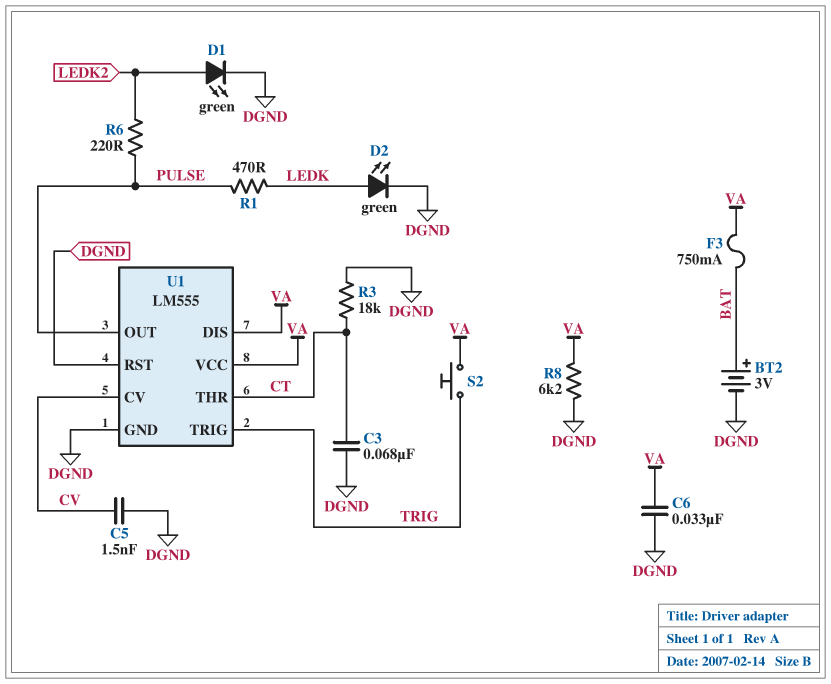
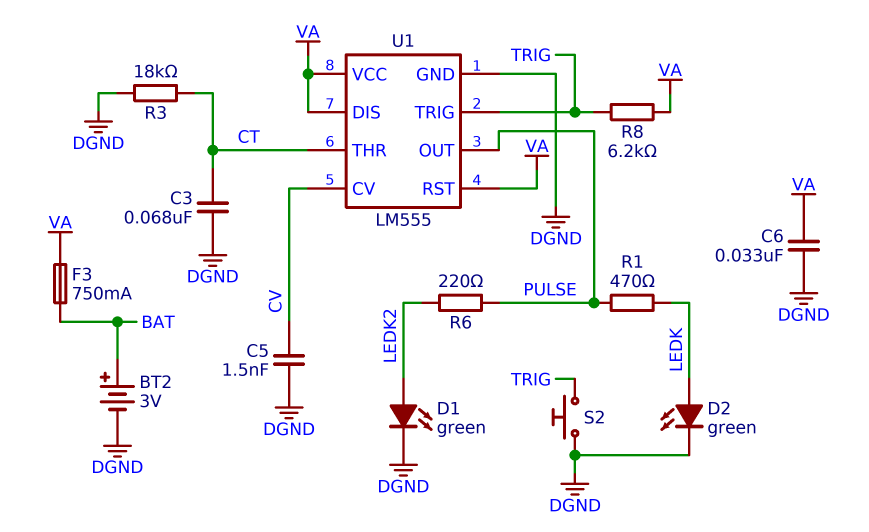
R8: 6.2k (DGND, VA) -> 6.2k (TRIG, VA)
S2: button (TRIG, VA) -> button (DGND, TRIG)
U1 pin RST: DGND -> VA

